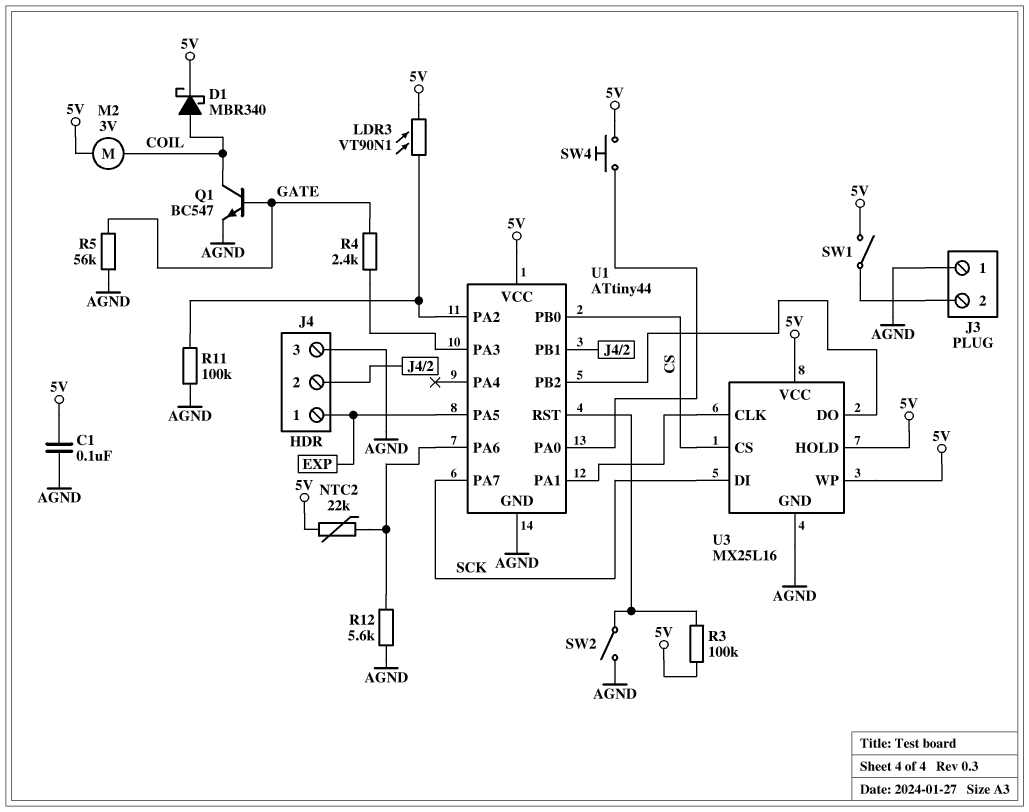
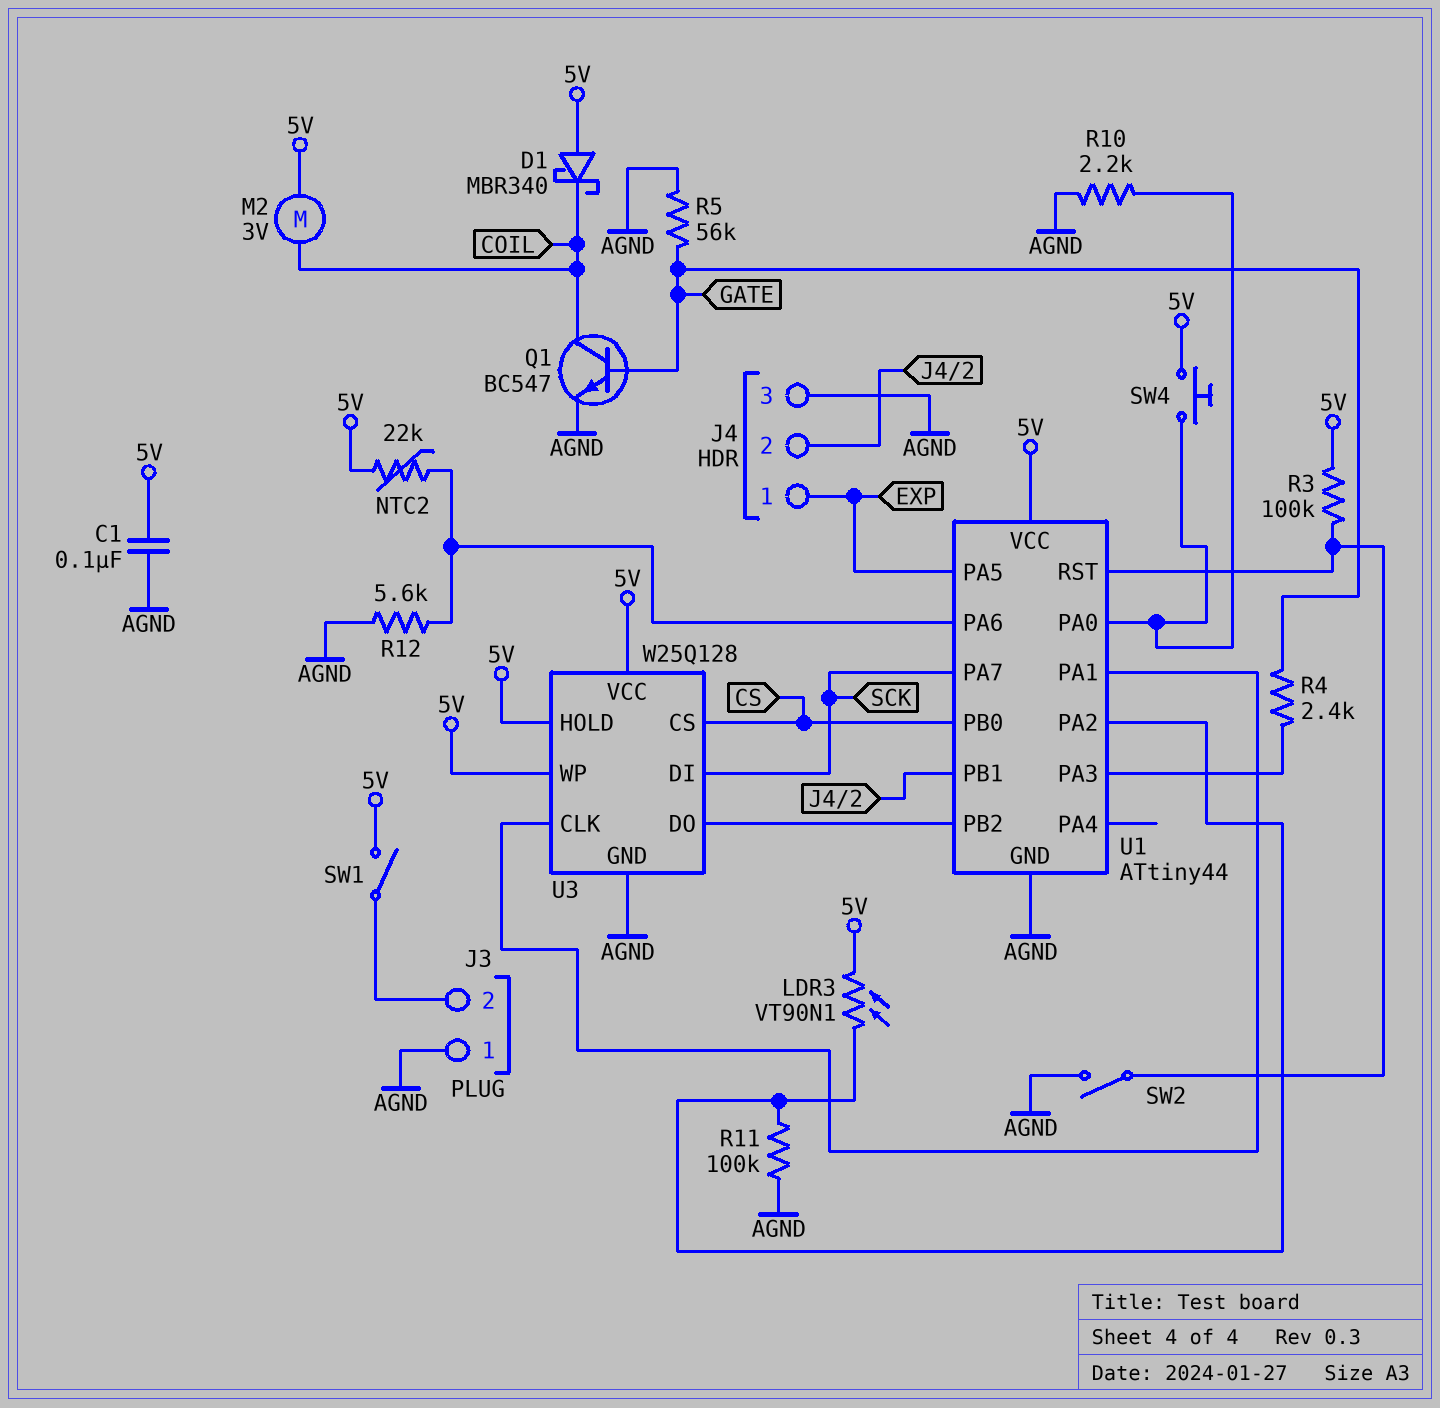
D1: schottky MBR340 (A COIL, K 5V) -> schottky MBR340 (A 5V, K COIL)
R10: none -> 2.2k (AGND, U1/PA0)
U3: MX25L16 -> W25Q128

